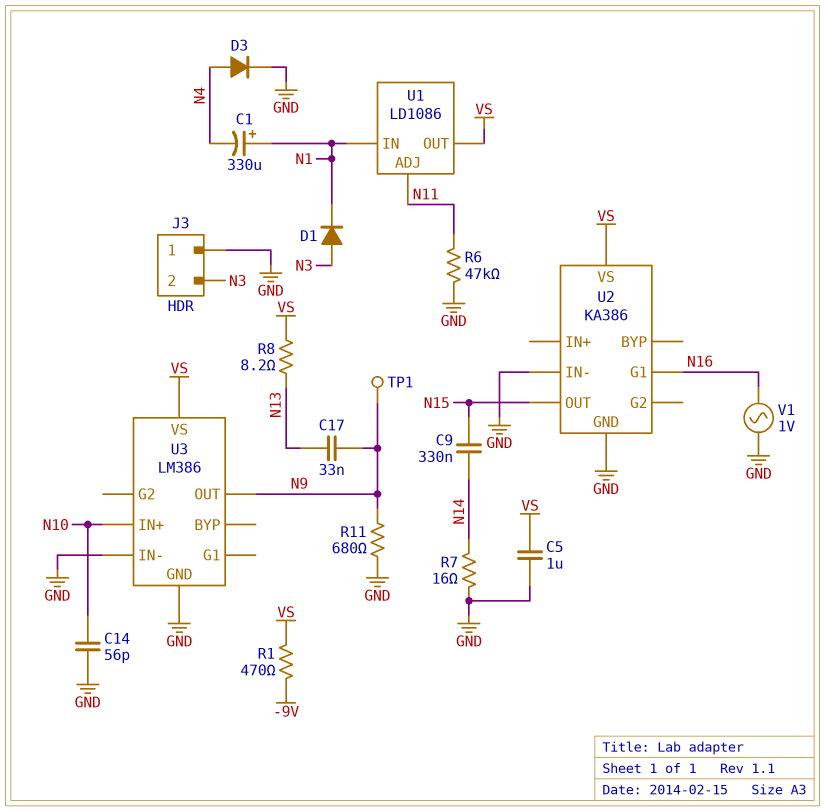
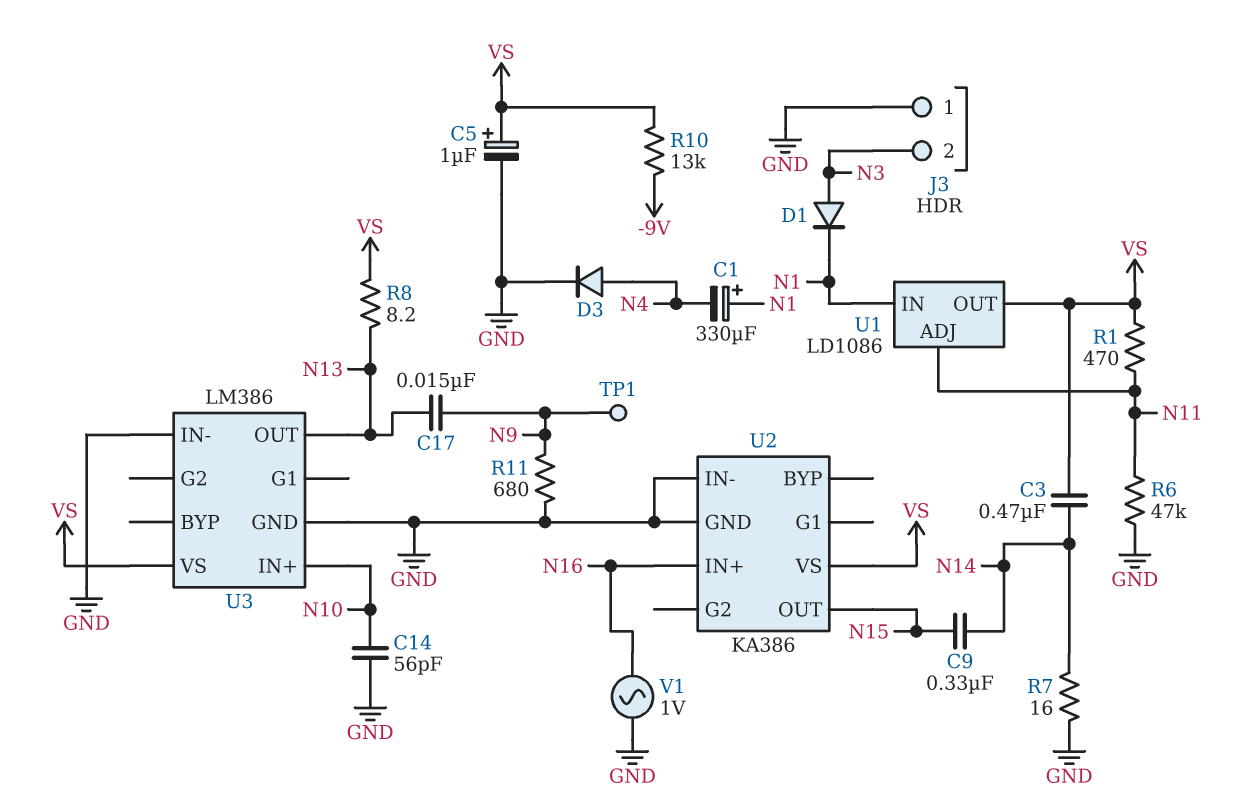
C3: none -> 470nF (N14, VS)
C5: 1uF (GND, VS) -> 1uF (plus VS, minus GND)
C17: 33nF (N9, N13) -> 15nF (N9, N13)
R1: 470 (-9V, VS) -> 470 (N11, VS)
R10: none -> 13k (-9V, VS)
U2 pin G1: N16 -> none
U2 pin IN+: none -> N16
U3 pin OUT: N9 -> N13

